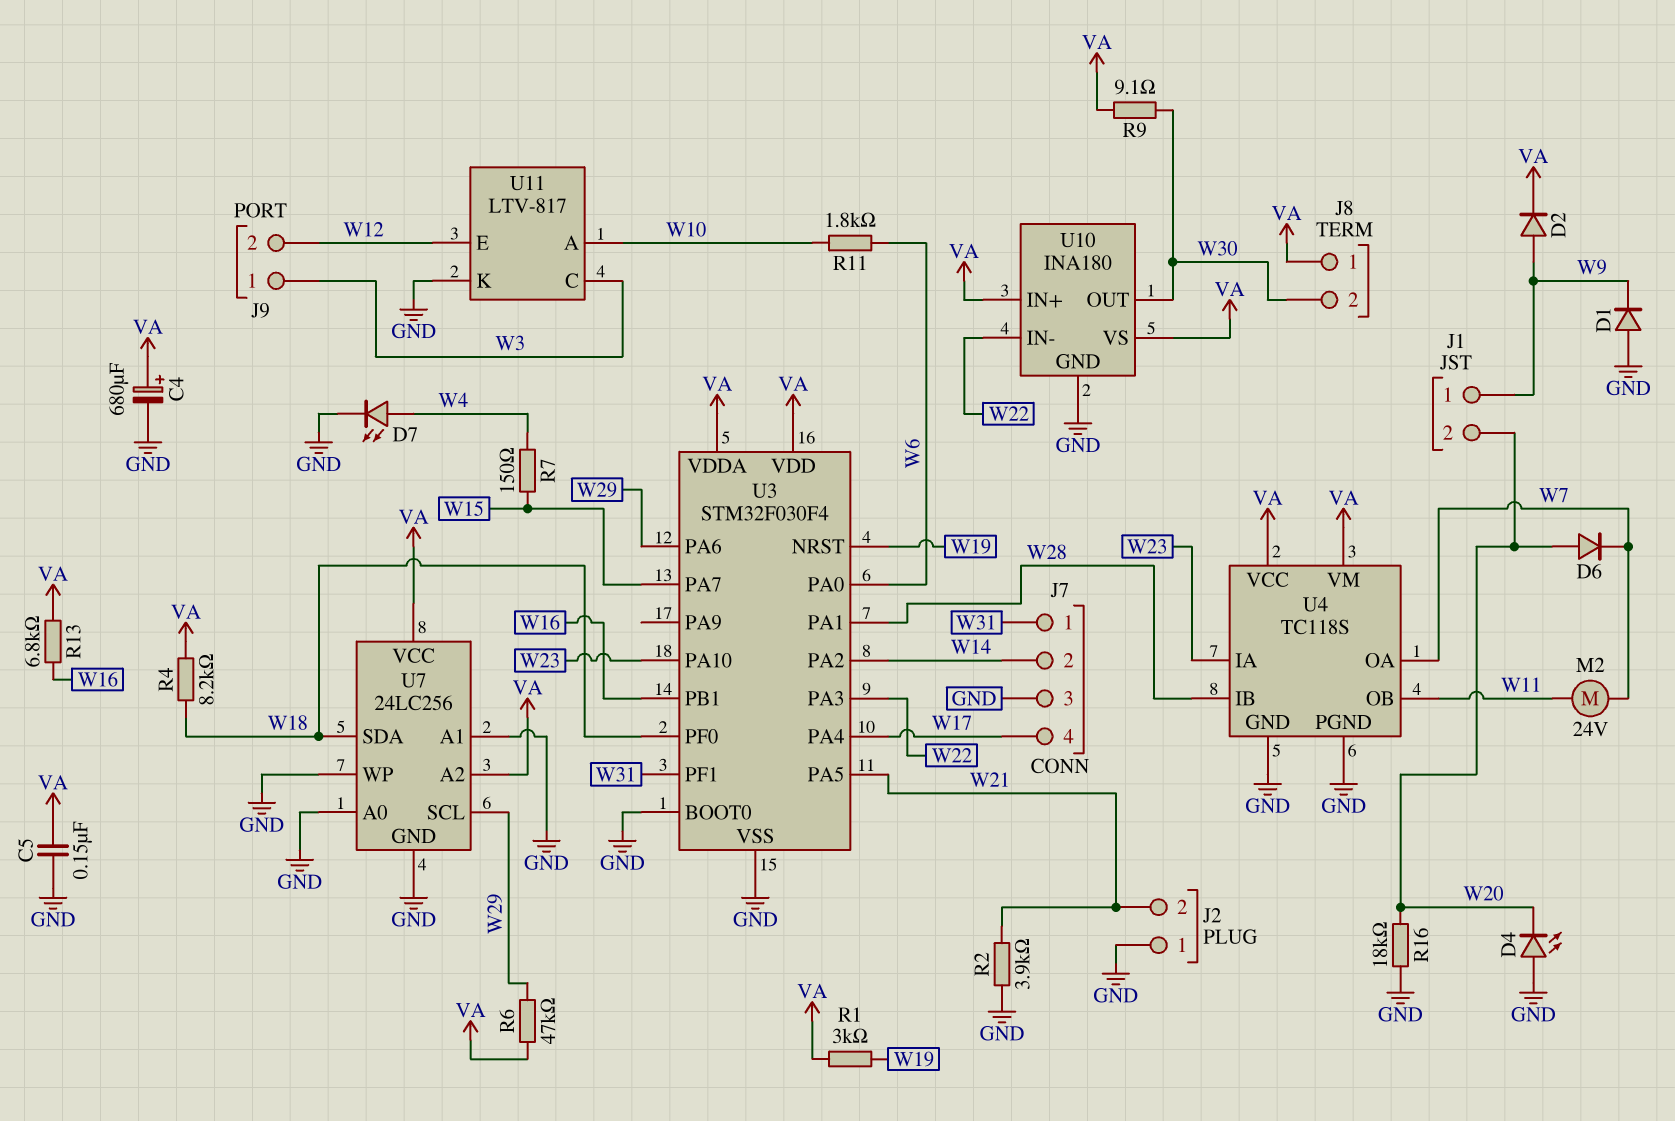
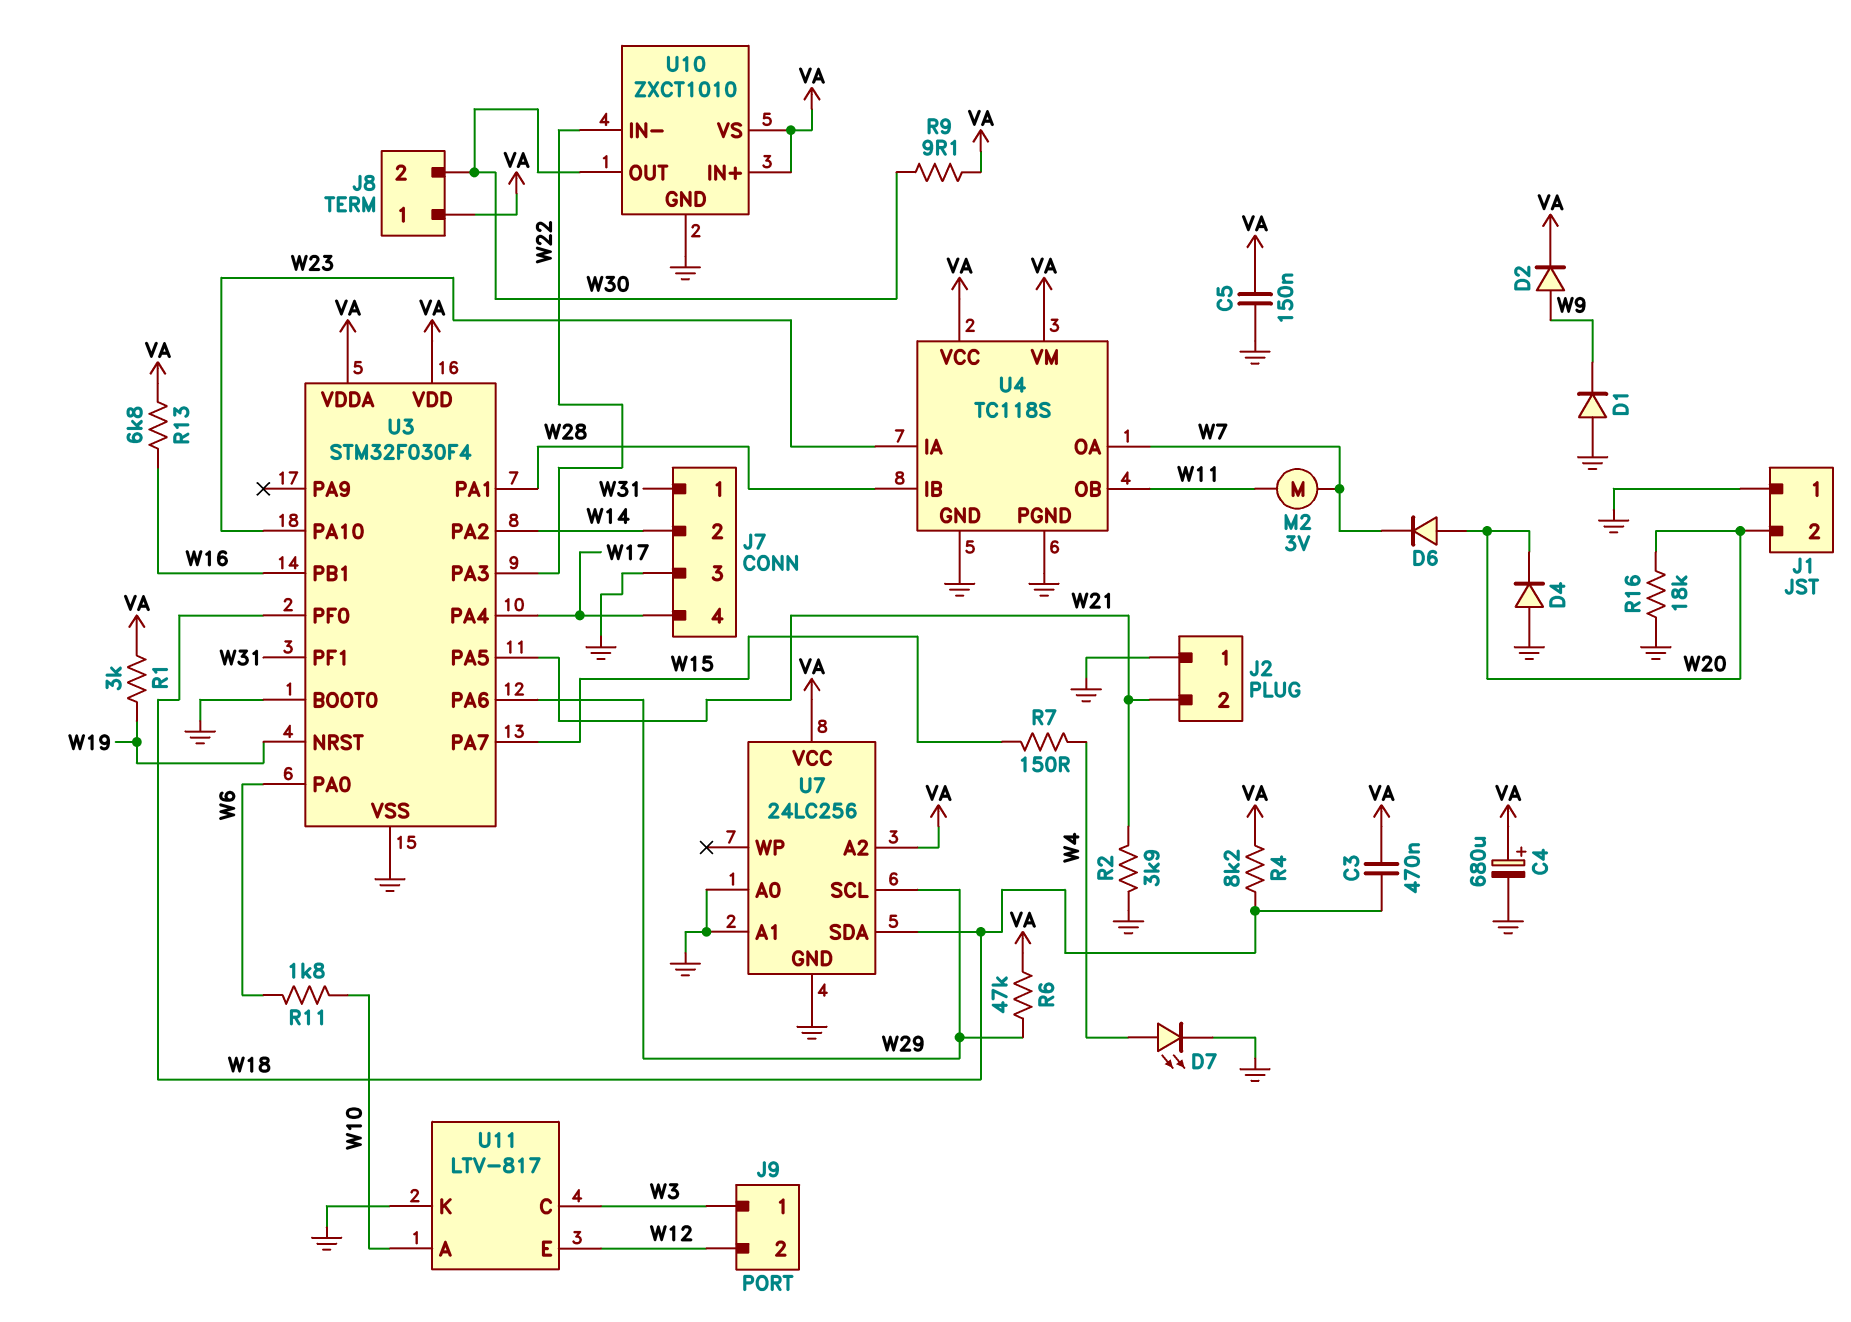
C3: none -> 470nF (VA, W18)
D4: LED (A GND, K W20) -> diode (A GND, K W20)
J1 pin 1: W9 -> GND
M2: motor 24V (W7, W11) -> motor 3V (W7, W11)
U7 pin WP: GND -> none
U10: INA180 -> ZXCT1010

